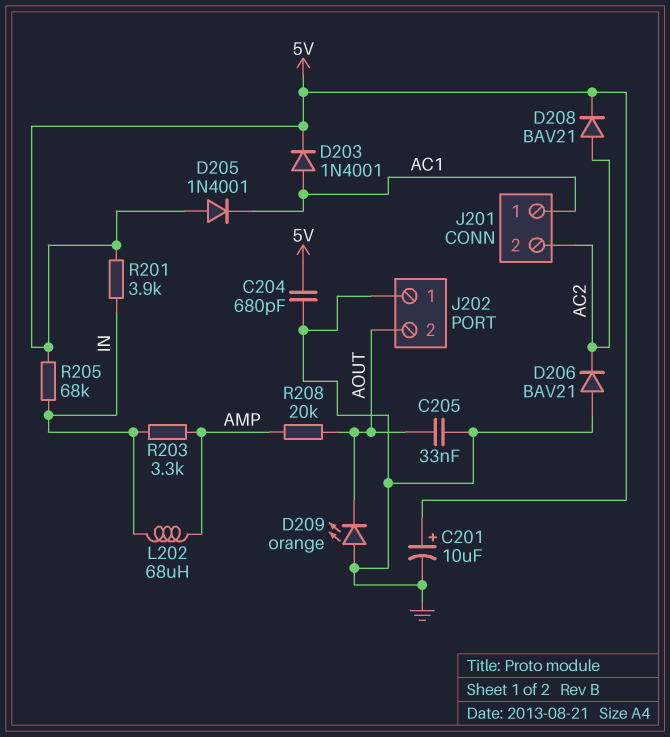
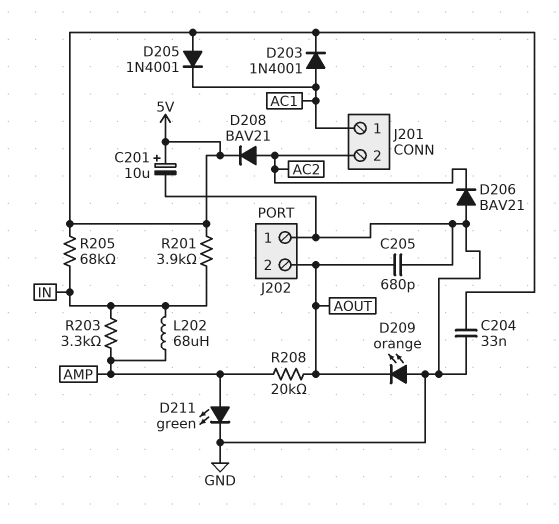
C204: 680pF (5V, GND) -> 33nF (5V, GND)
C205: 33nF (AOUT, GND) -> 680pF (AOUT, GND)
D211: none -> LED green (A AMP, K GND)

